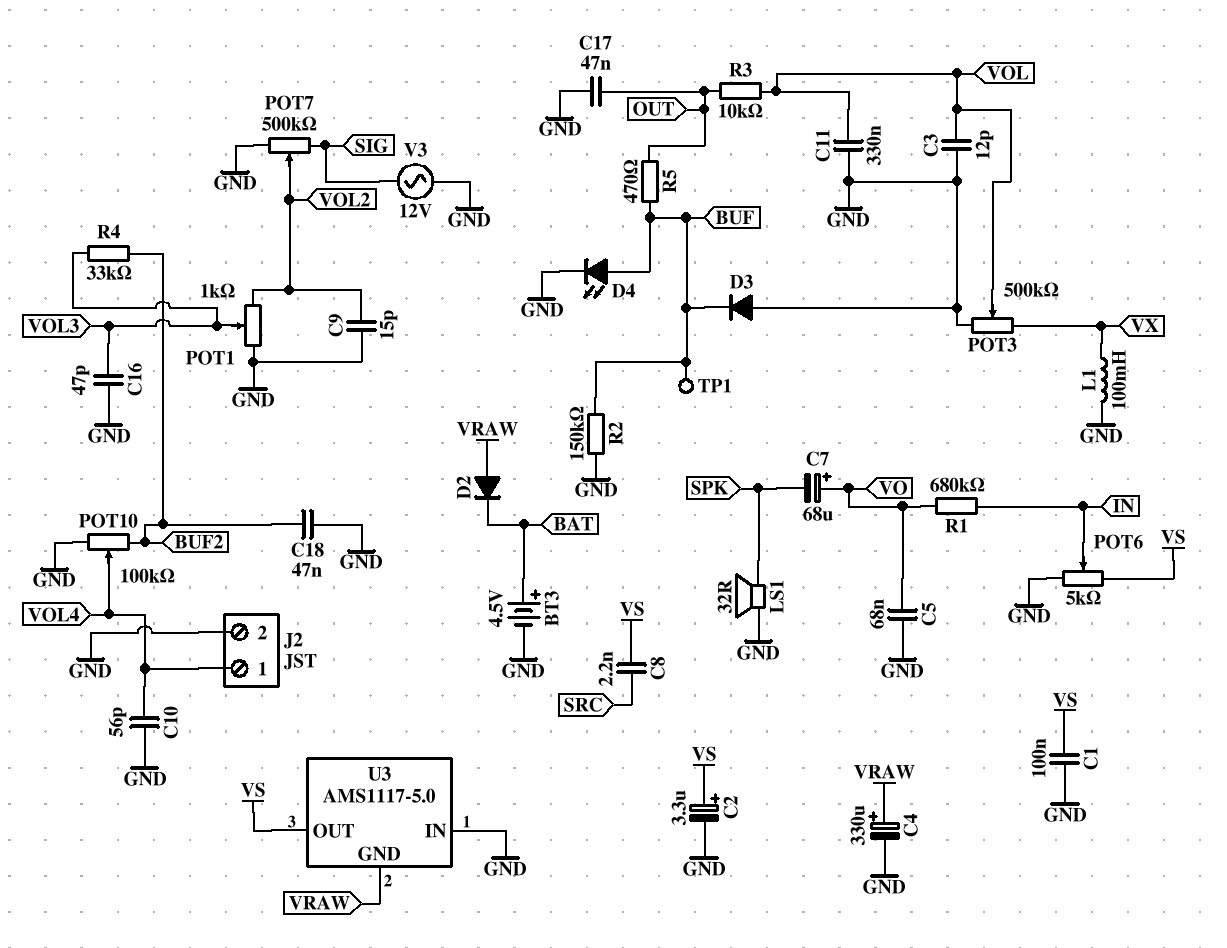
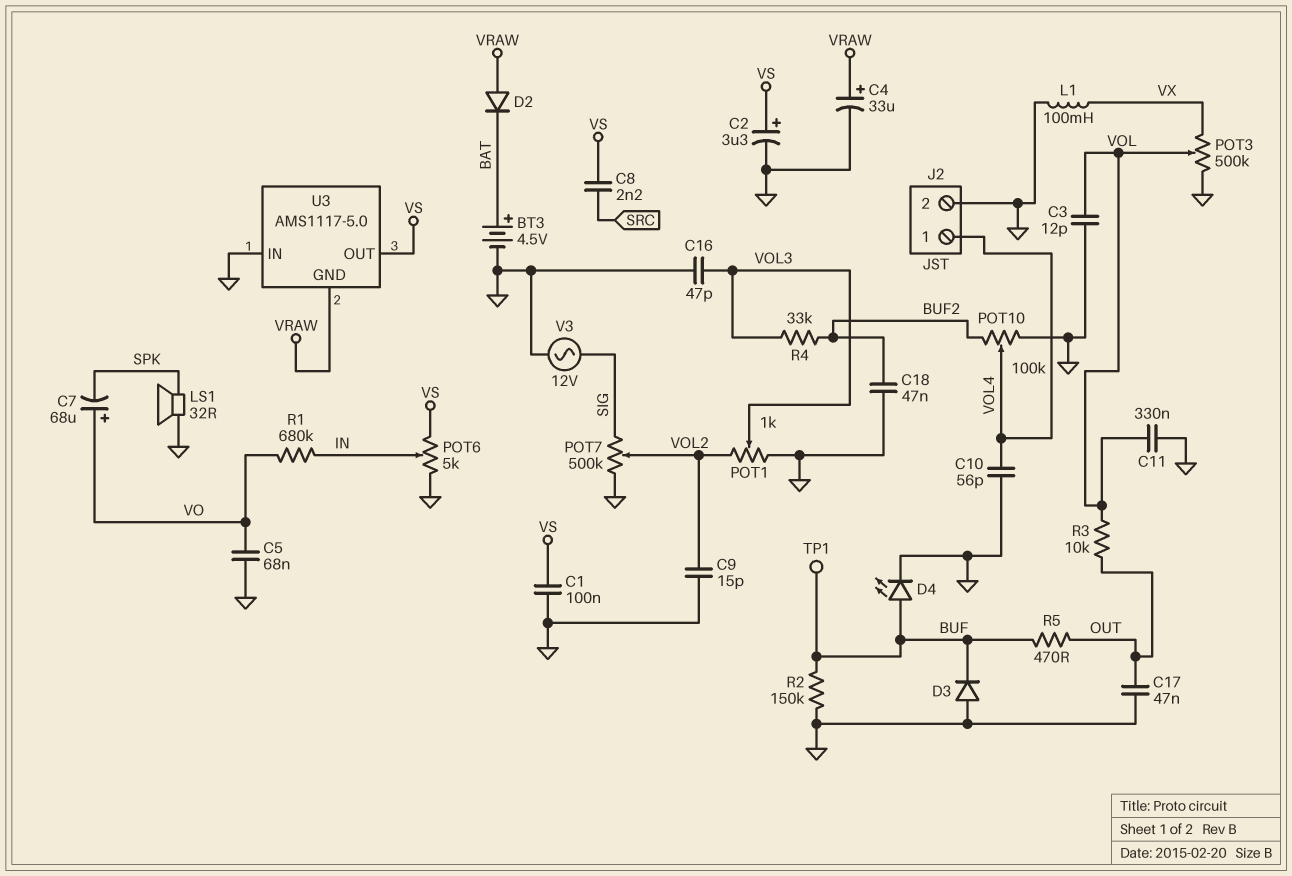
C4: 330uF (plus VRAW, minus GND) -> 33uF (plus VRAW, minus GND)

